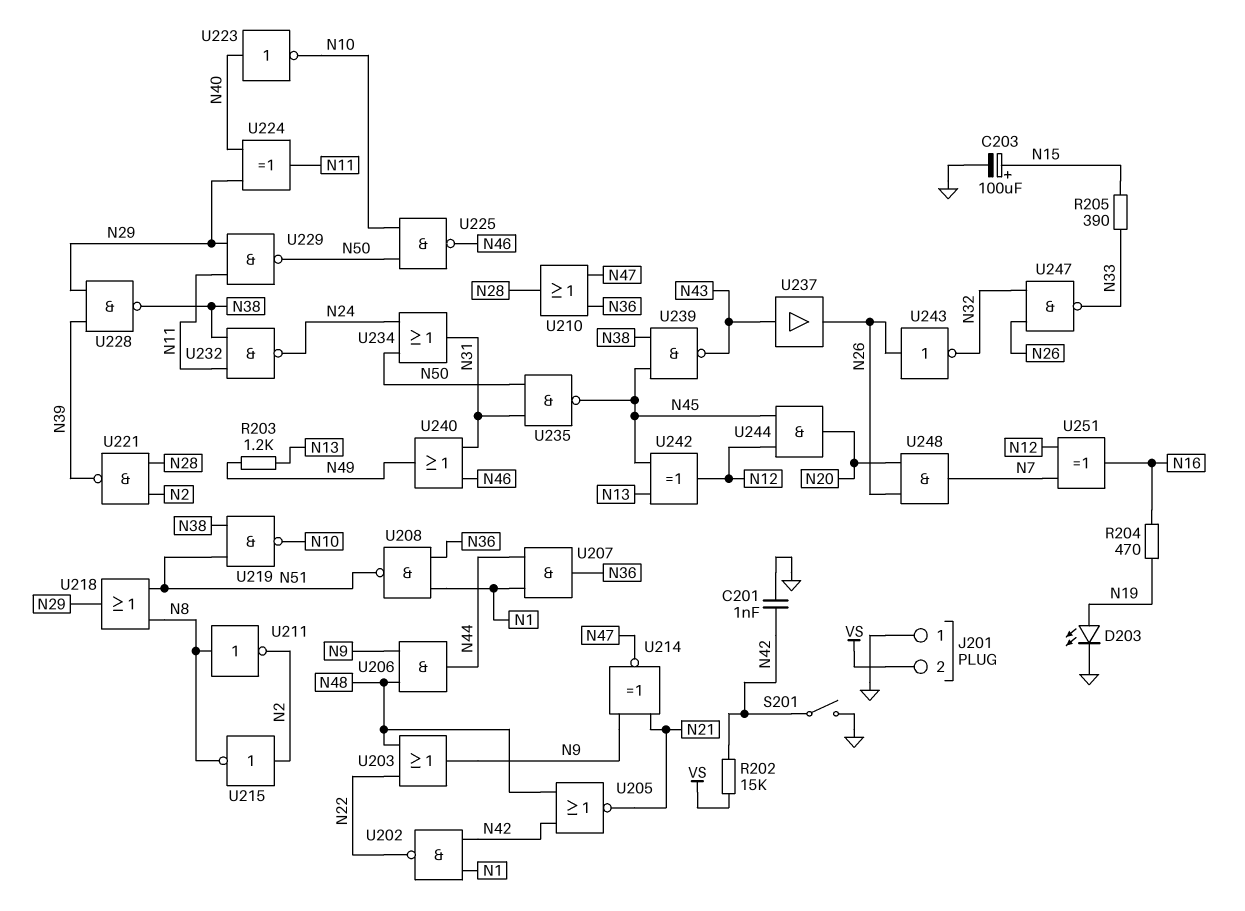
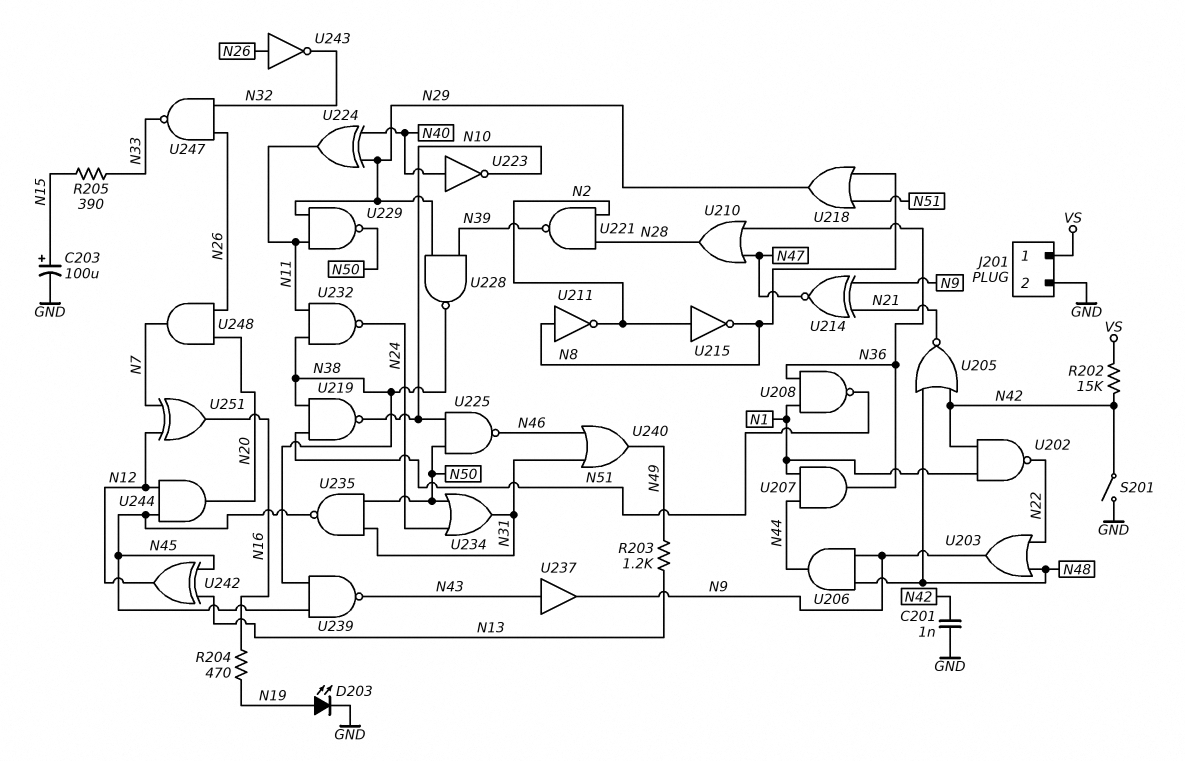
J201 pin 1: GND -> VS
J201 pin 2: VS -> GND
U237: buffer (in N43, out N26) -> buffer (in N43, out N9)

